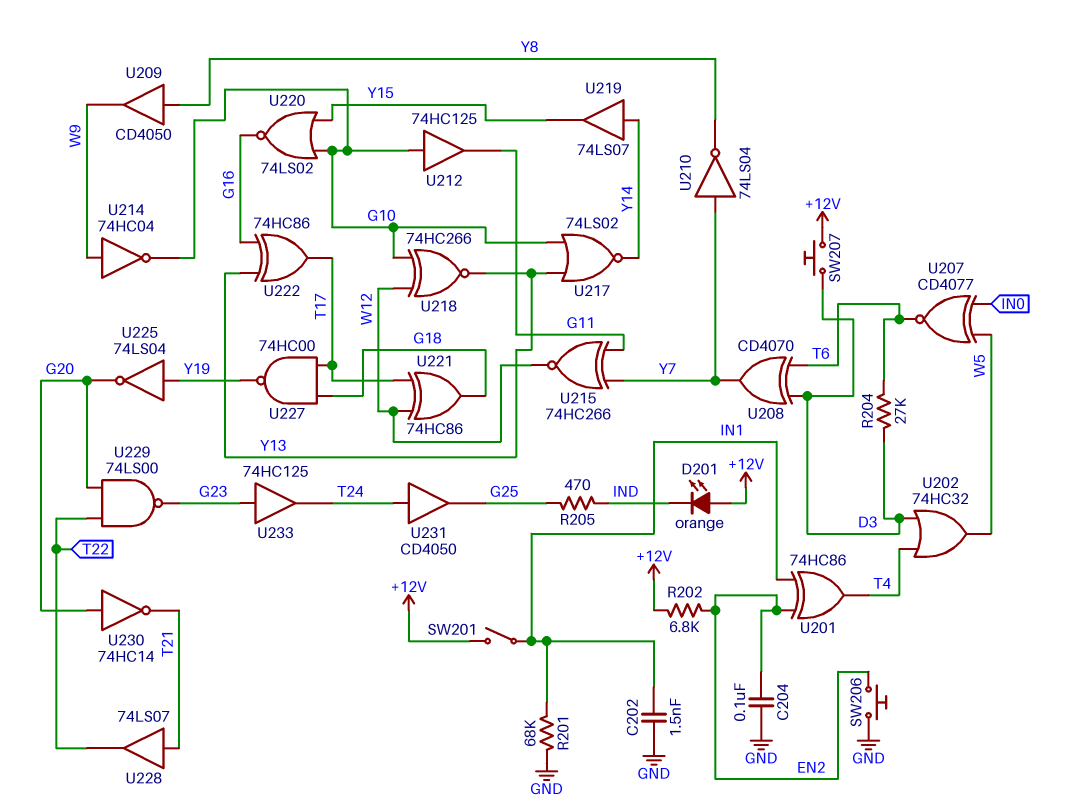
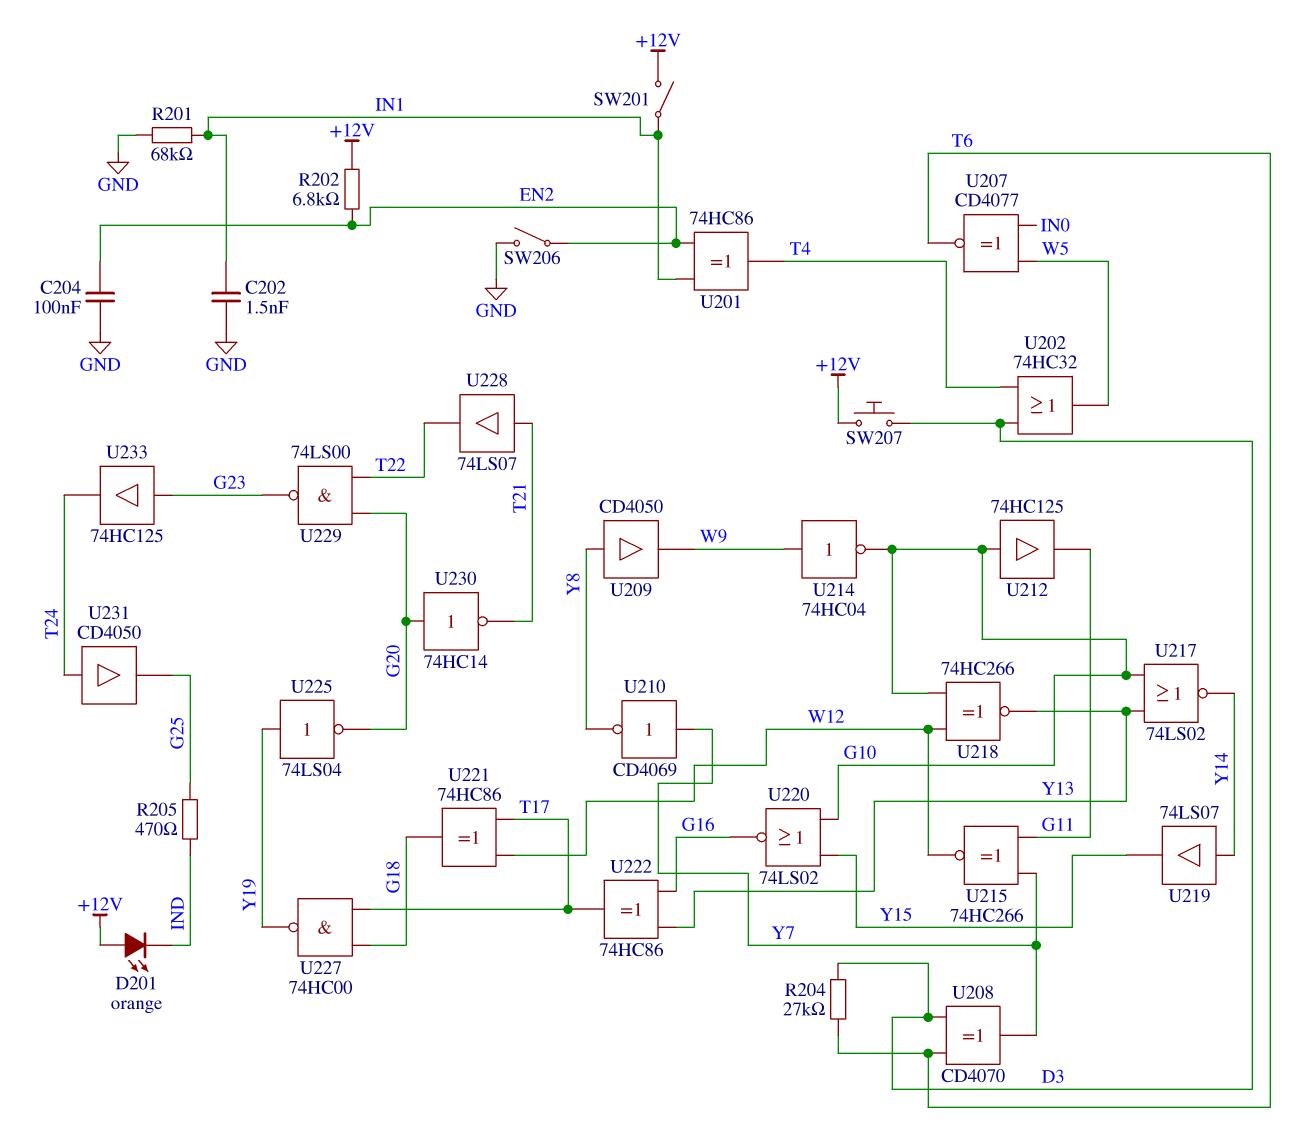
SW206: button (EN2, GND) -> switch (EN2, GND)
U210: NOT 74LS04 (in Y7, out Y8) -> NOT CD4069 (in Y7, out Y8)

